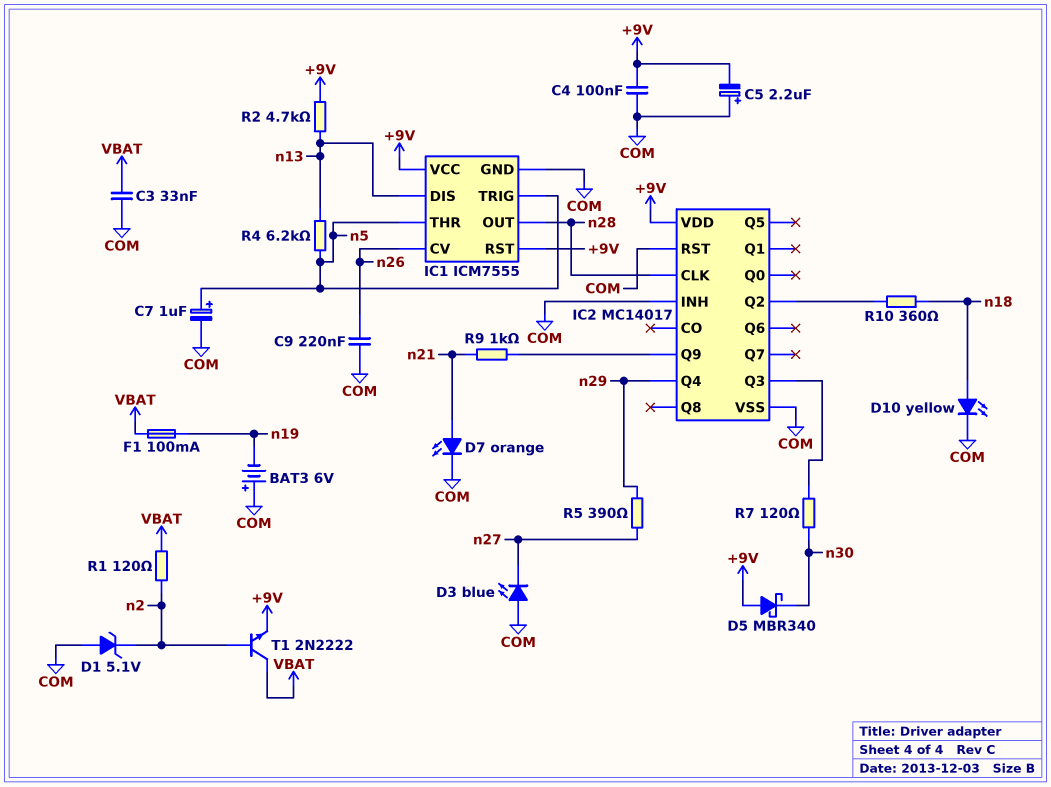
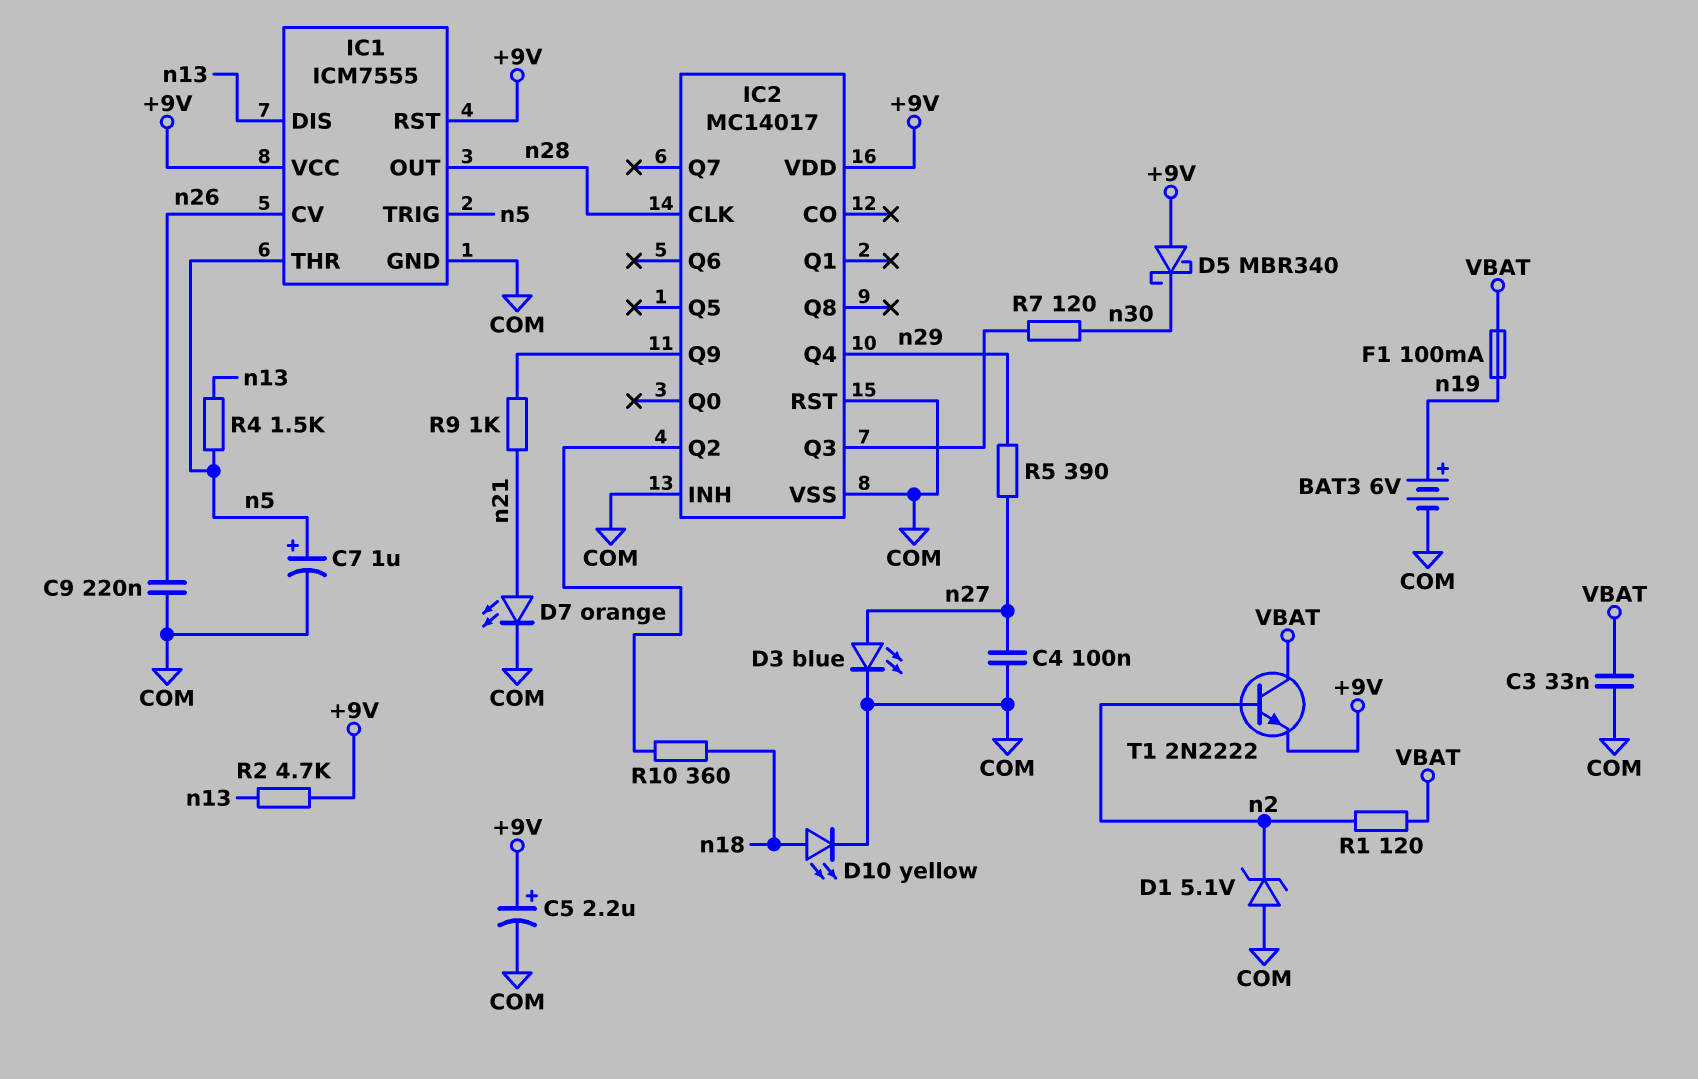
BAT3: 6V (plus COM, minus n19) -> 6V (plus n19, minus COM)
C4: 100nF (+9V, COM) -> 100nF (COM, n27)
C5: 2.2uF (plus COM, minus +9V) -> 2.2uF (plus +9V, minus COM)
D3: LED blue (A COM, K n27) -> LED blue (A n27, K COM)
R4: 6.2k (n5, n13) -> 1.5k (n5, n13)

